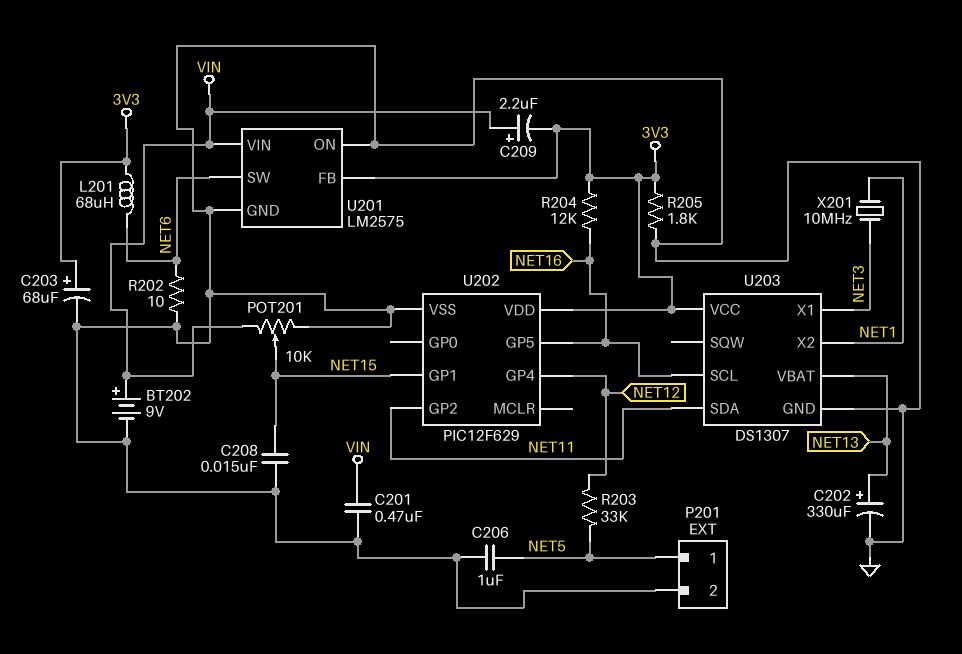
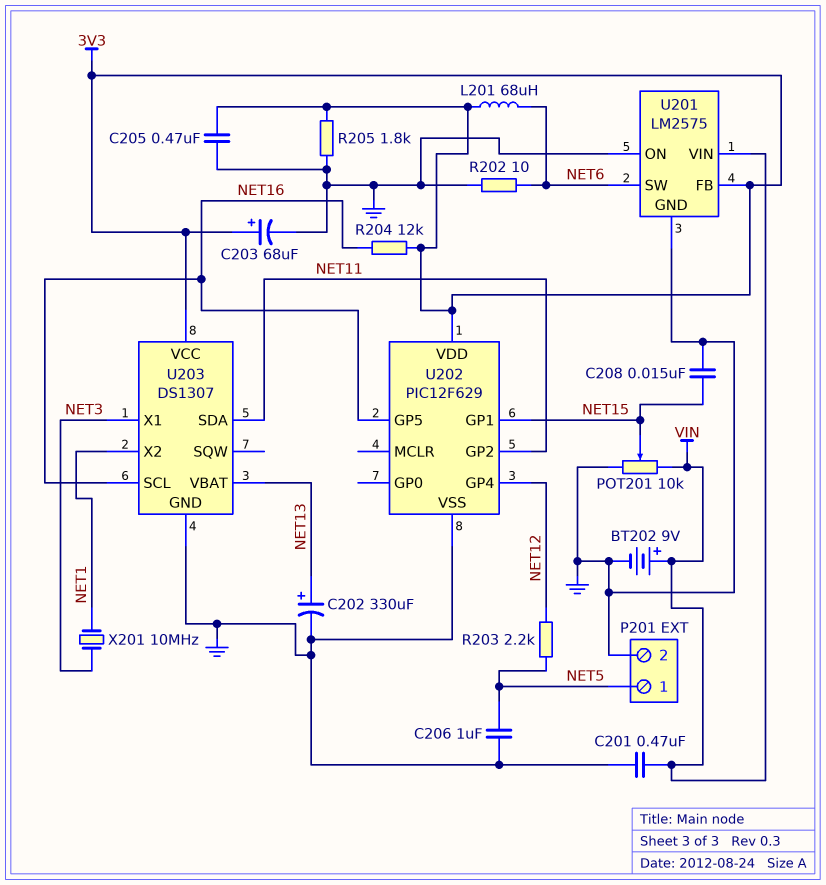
C205: none -> 470nF (3V3, GND)
C209: 2.2uF (plus VIN, minus 3V3) -> none
R203: 33k (NET5, NET12) -> 2.2k (NET5, NET12)

